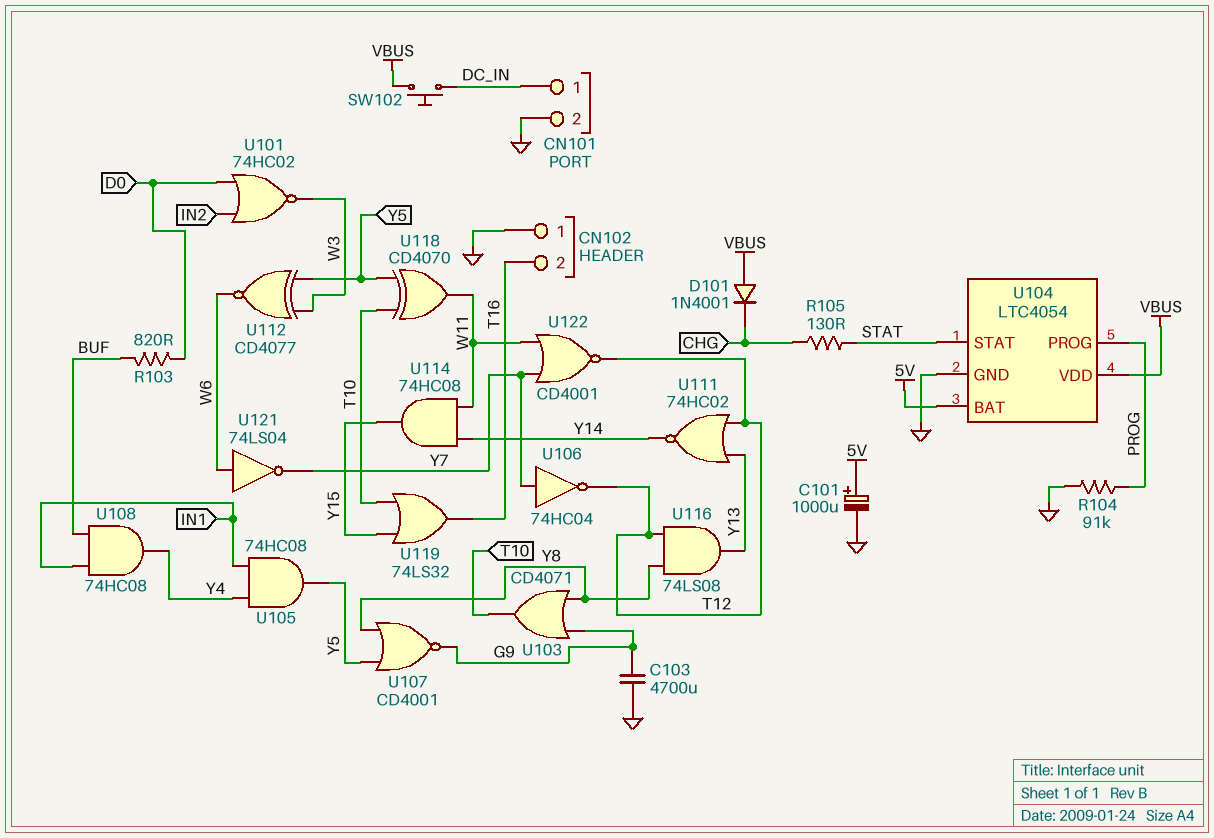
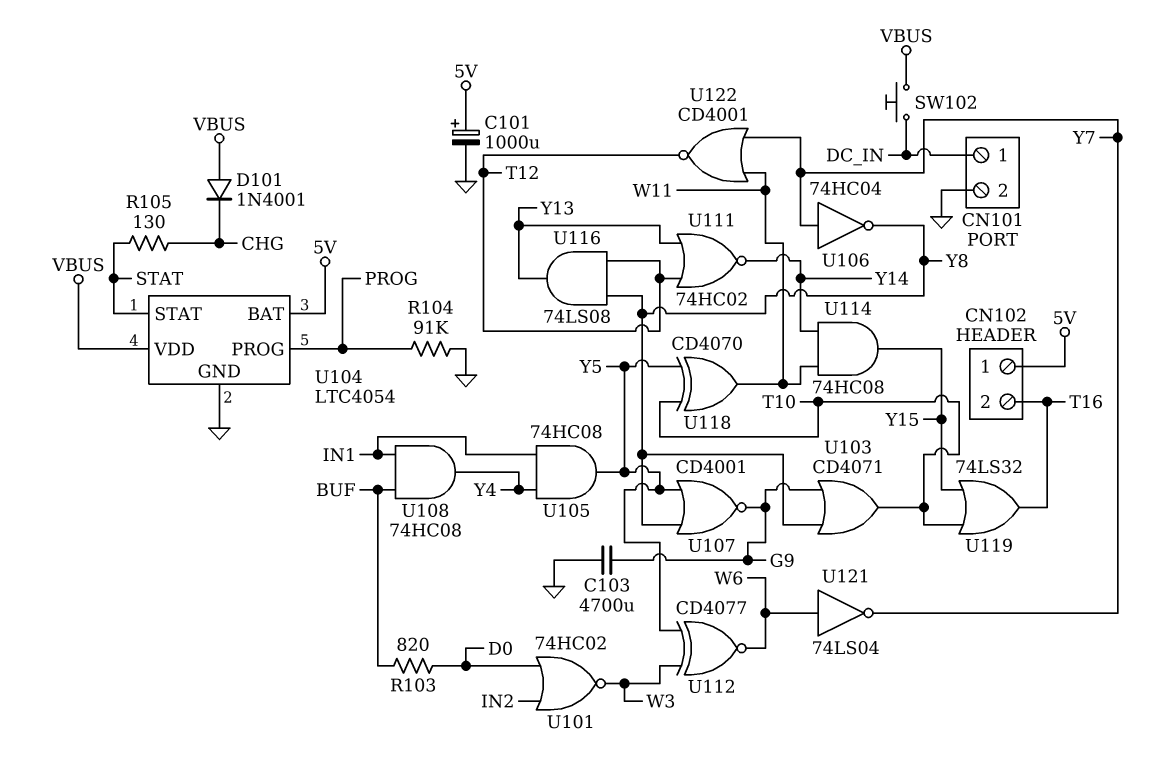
CN102 pin 1: GND -> 5V
U106: NOT 74HC04 (in Y7, out T12) -> NOT 74HC04 (in Y7, out Y8)

